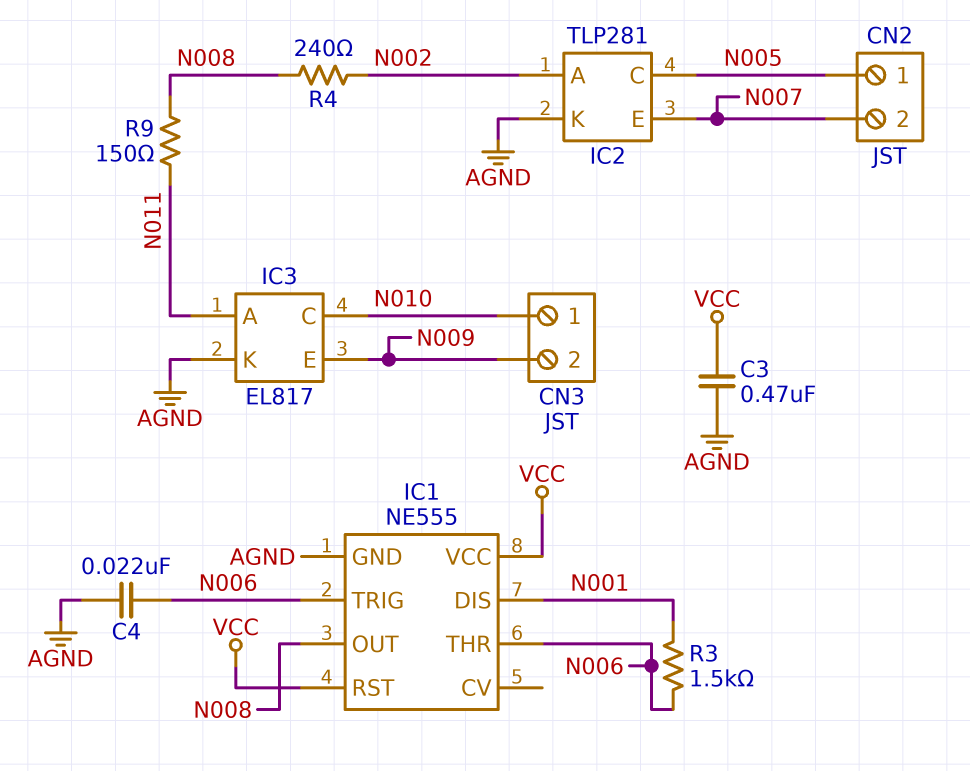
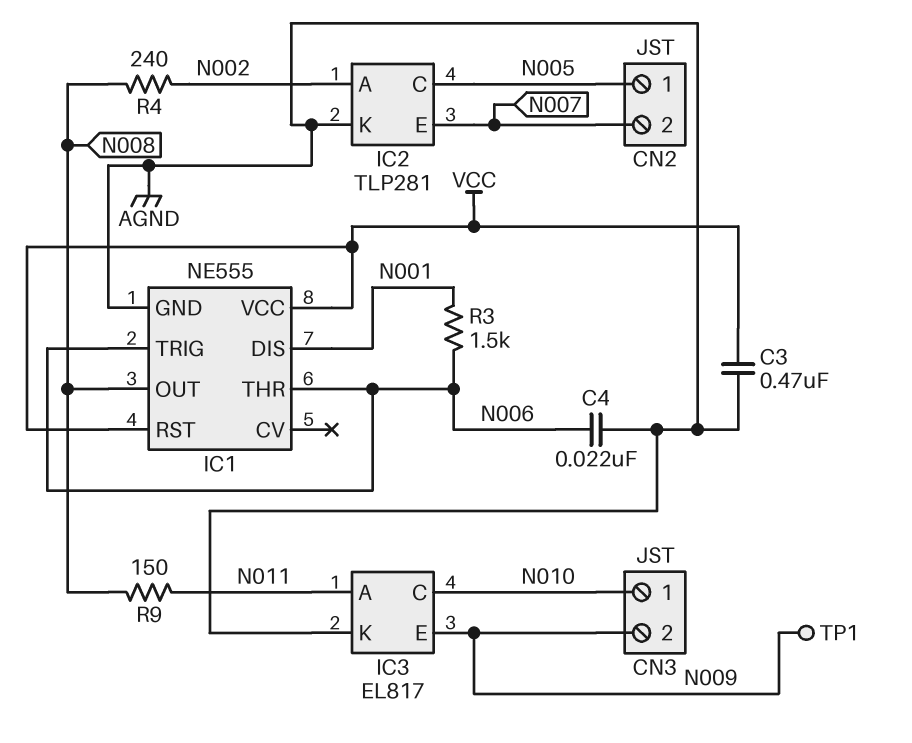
TP1: none -> test point (N009)

